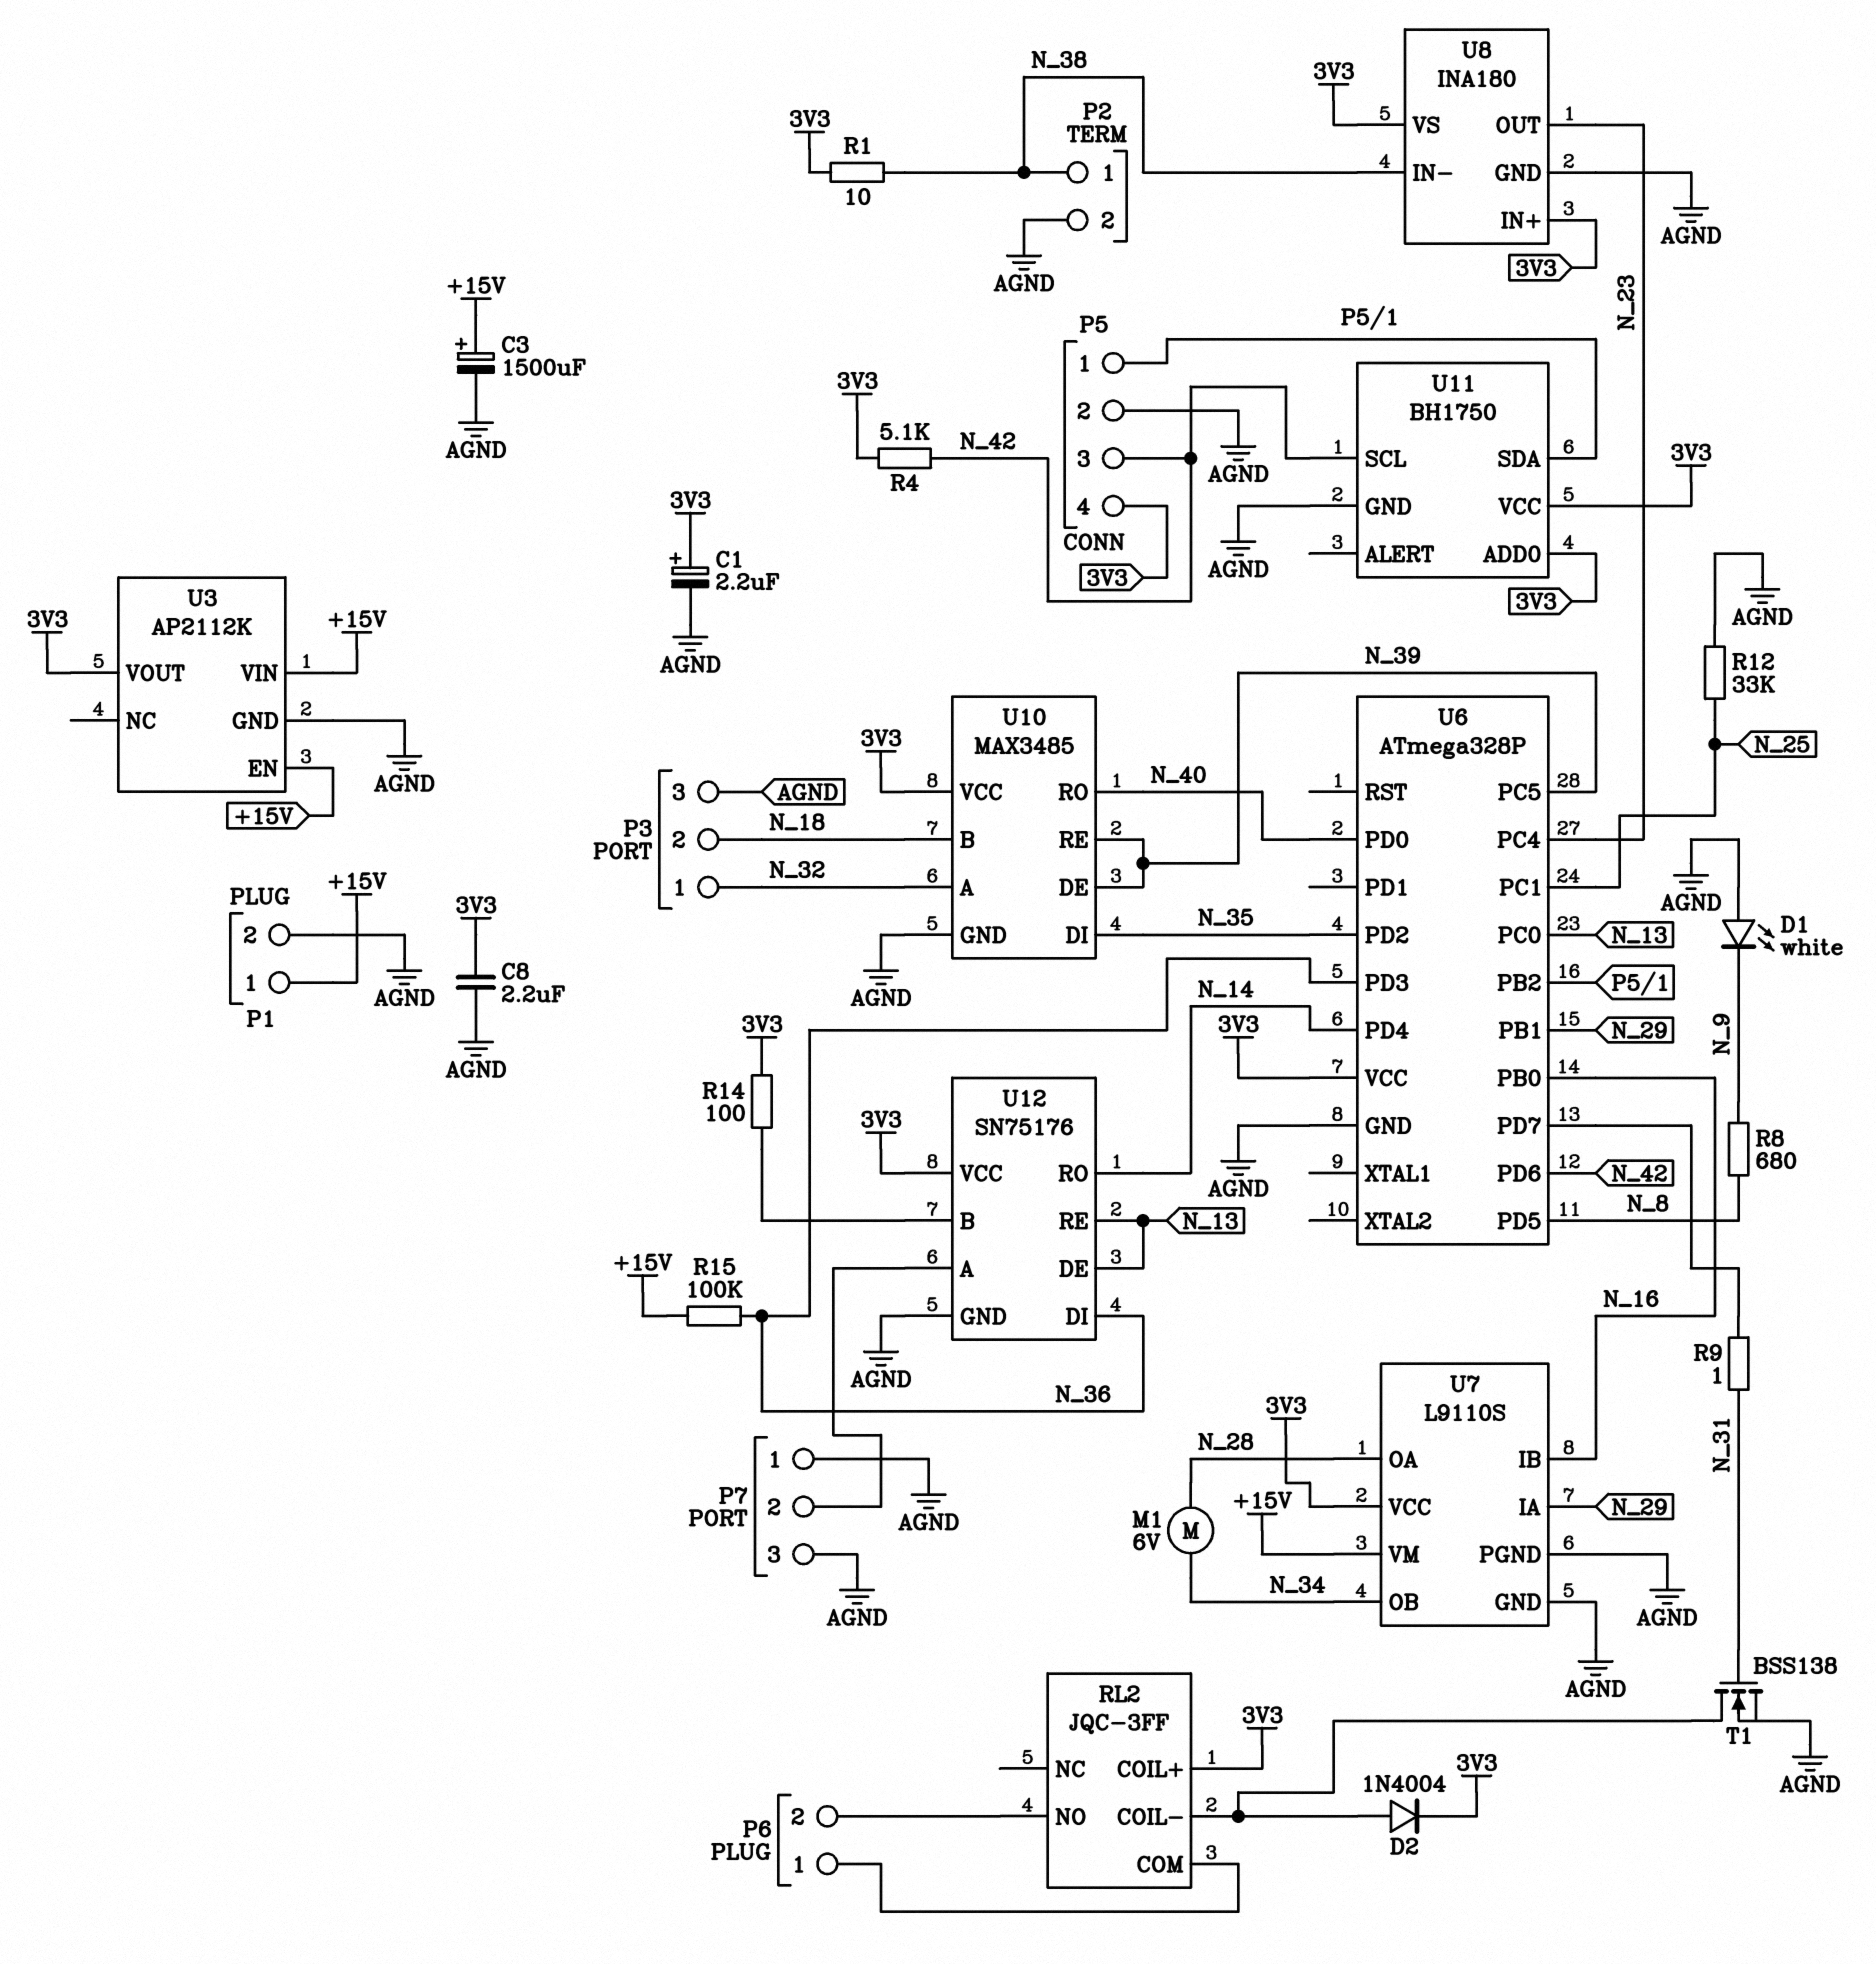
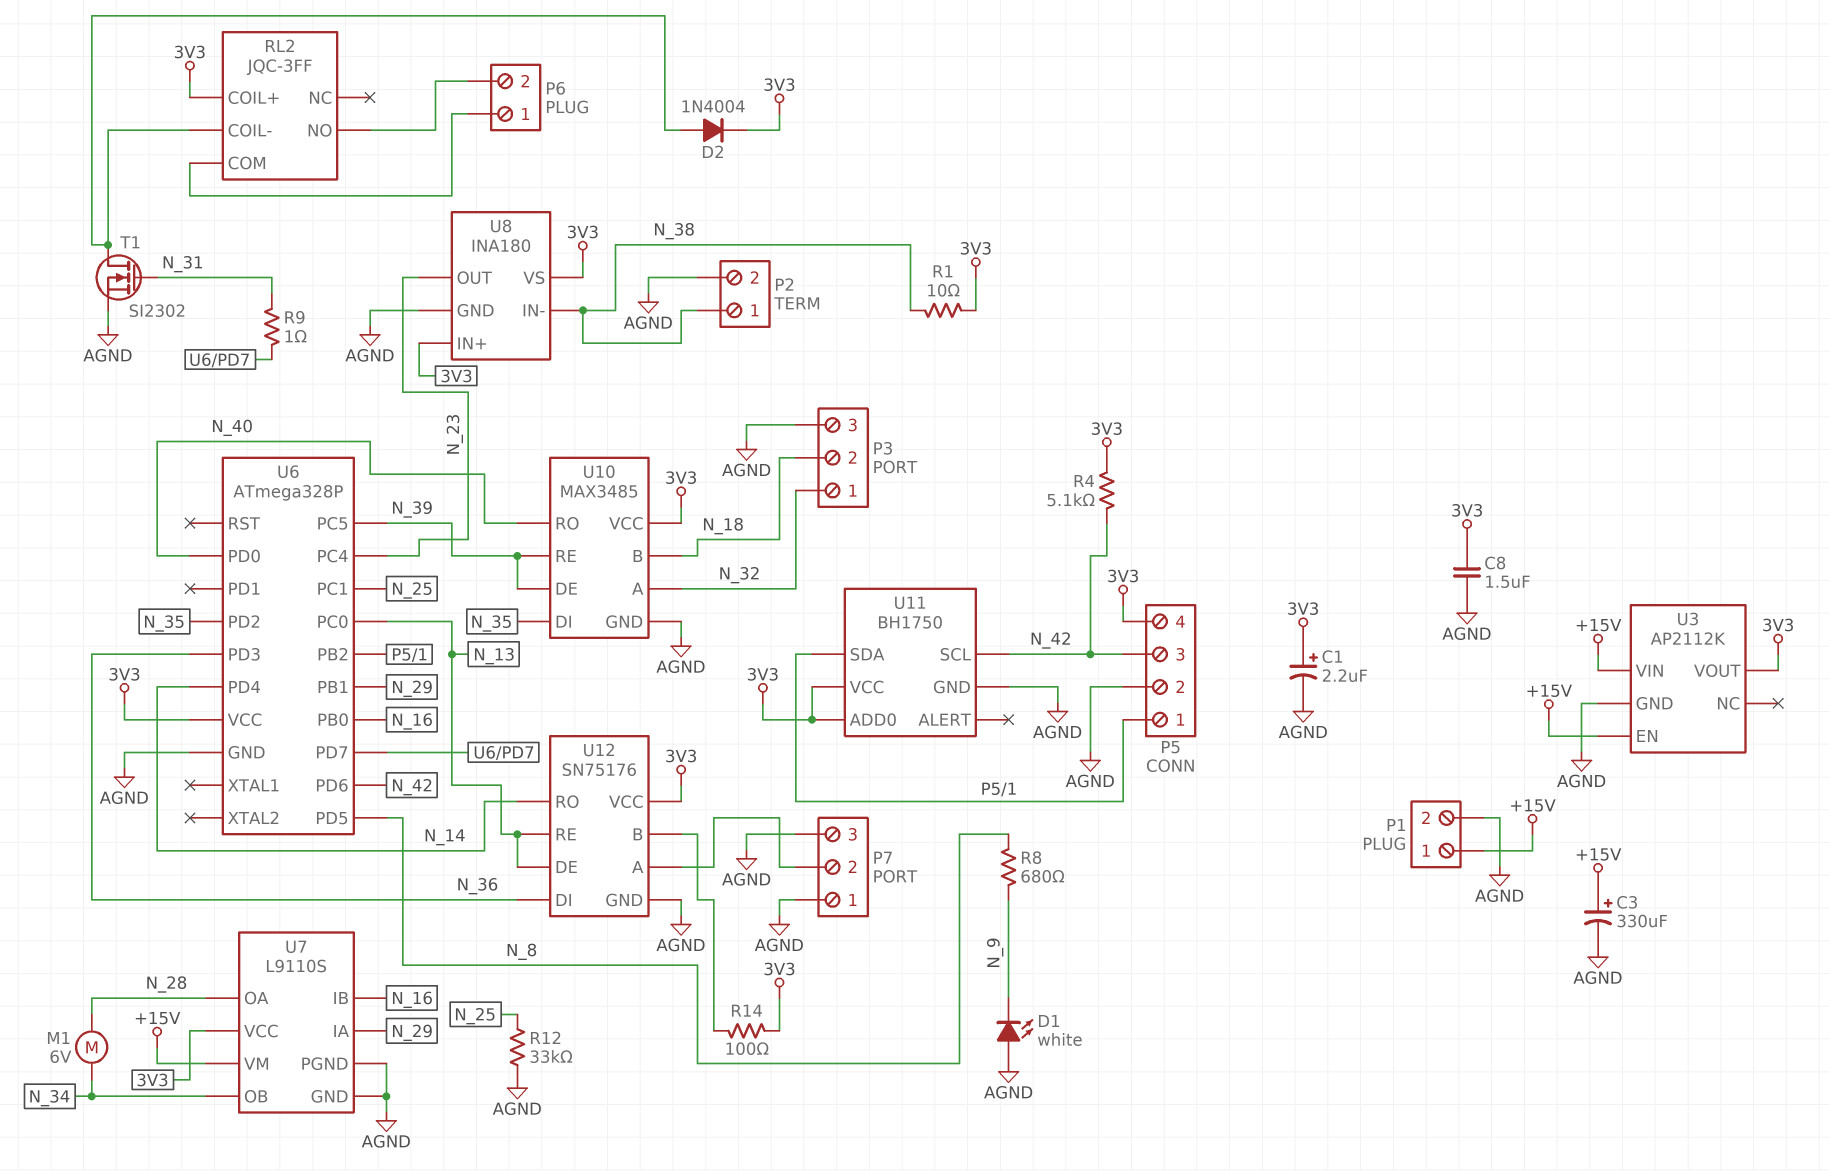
C3: 1500uF (plus +15V, minus AGND) -> 330uF (plus +15V, minus AGND)
C8: 2.2uF (3V3, AGND) -> 1.5uF (3V3, AGND)
R15: 100k (+15V, N_36) -> none
T1: NMOS BSS138 (G N_31, D RL2/COIL-, S AGND) -> NMOS SI2302 (G N_31, D RL2/COIL-, S AGND)

